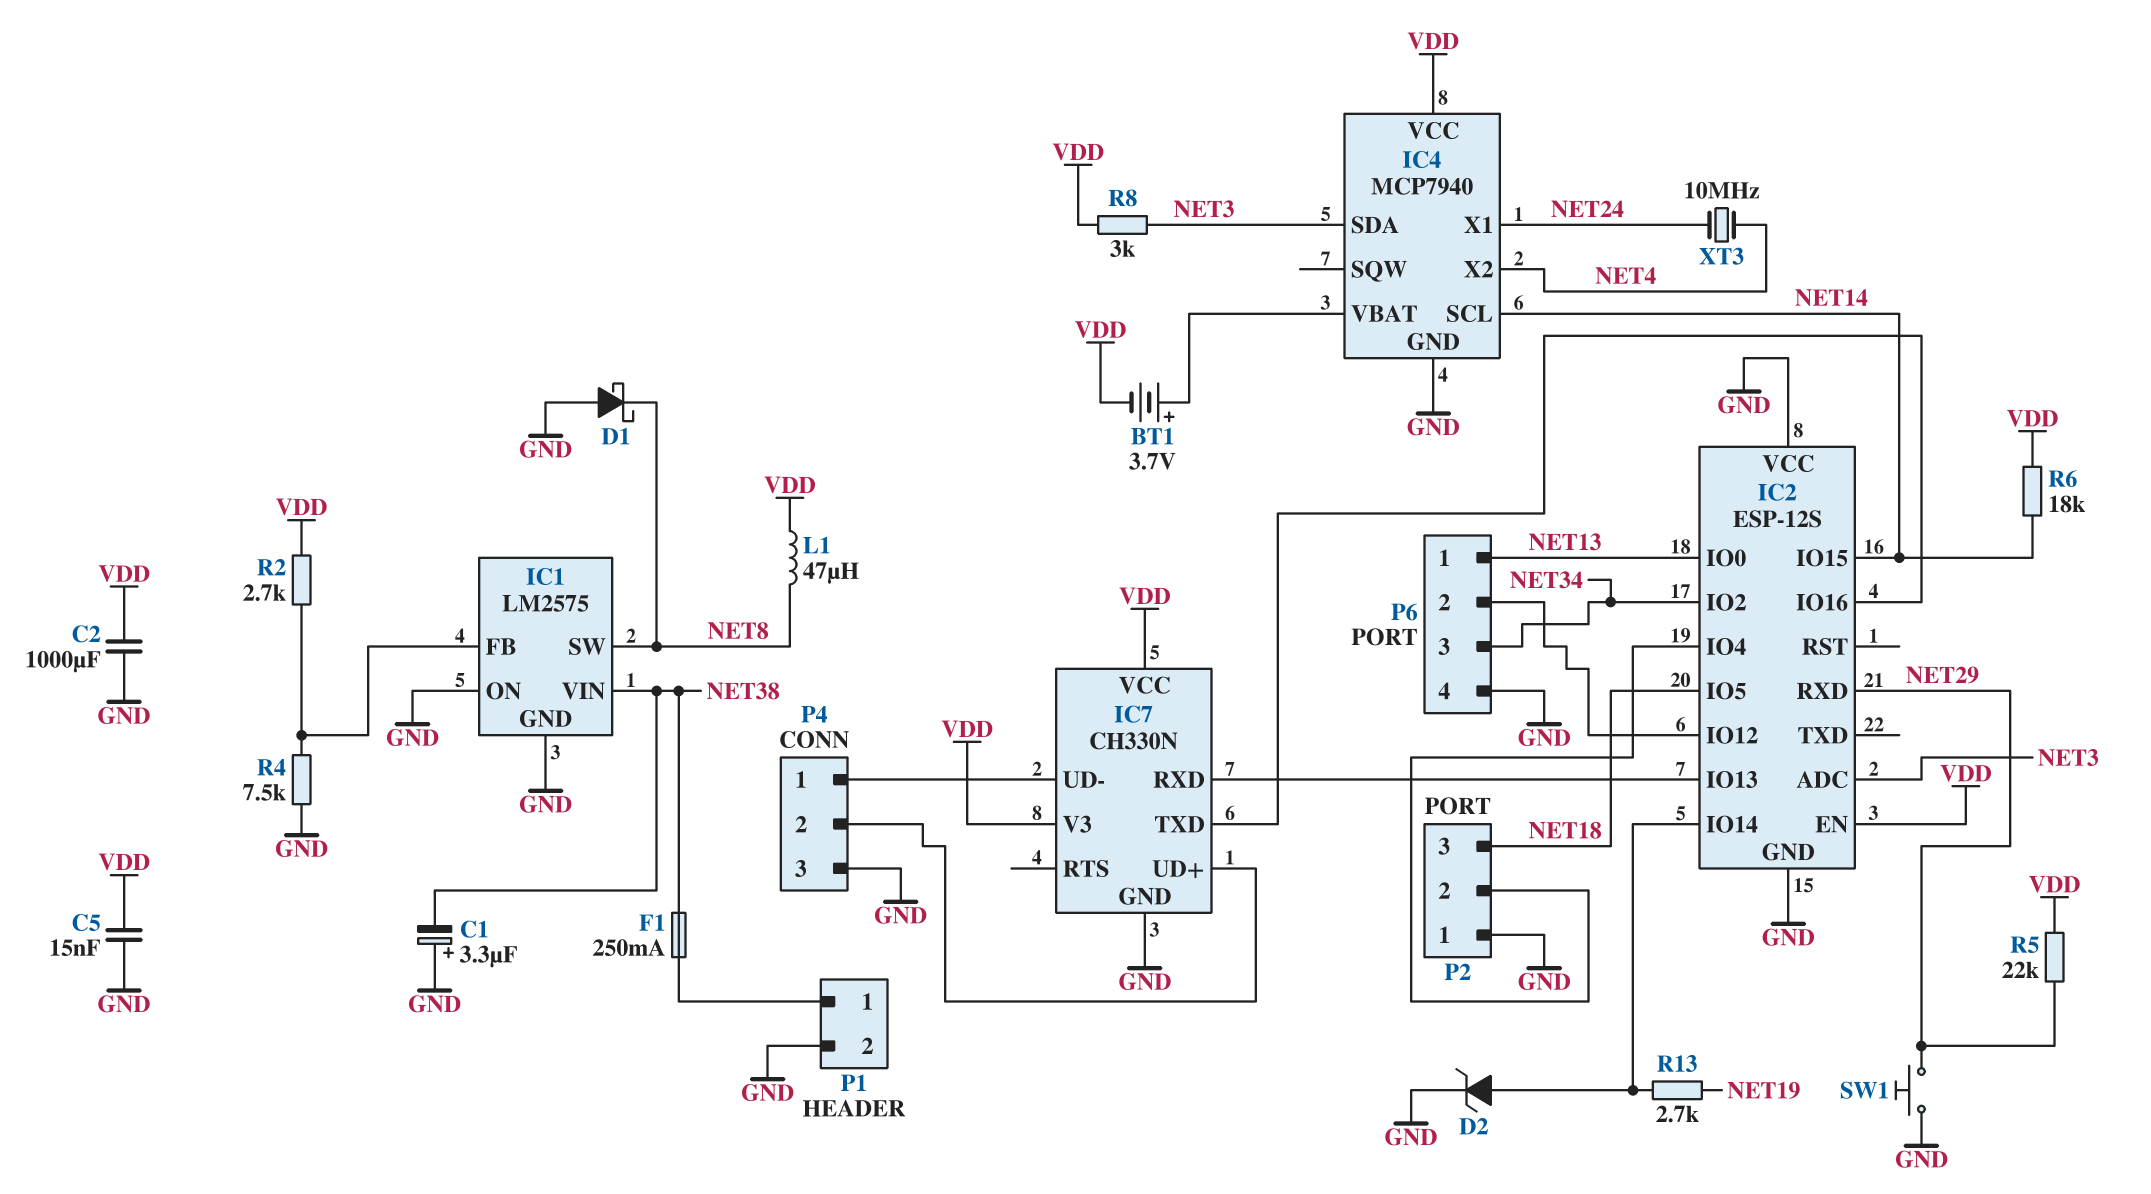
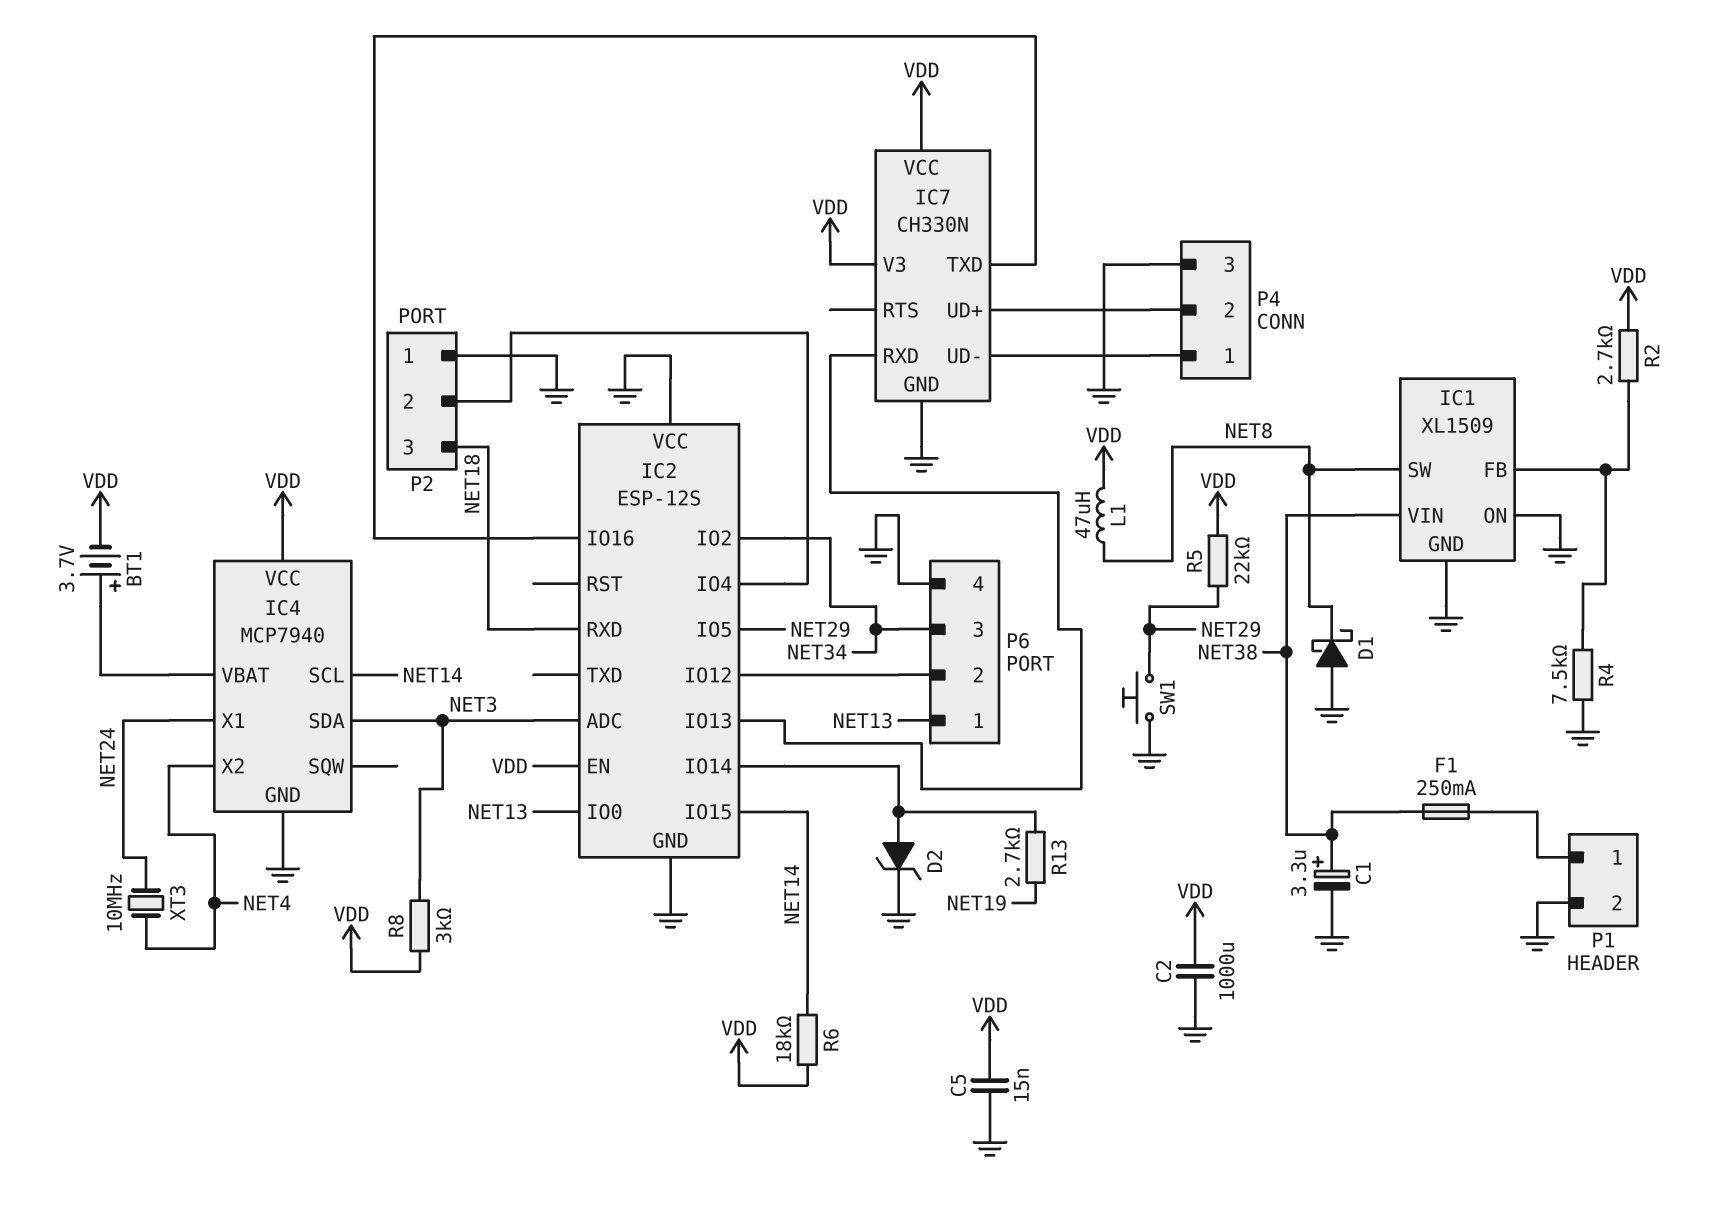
C1: 3.3uF (plus GND, minus NET38) -> 3.3uF (plus NET38, minus GND)
IC1: LM2575 -> XL1509
IC2 pin IO5: NET18 -> NET29
IC2 pin RXD: NET29 -> NET18

